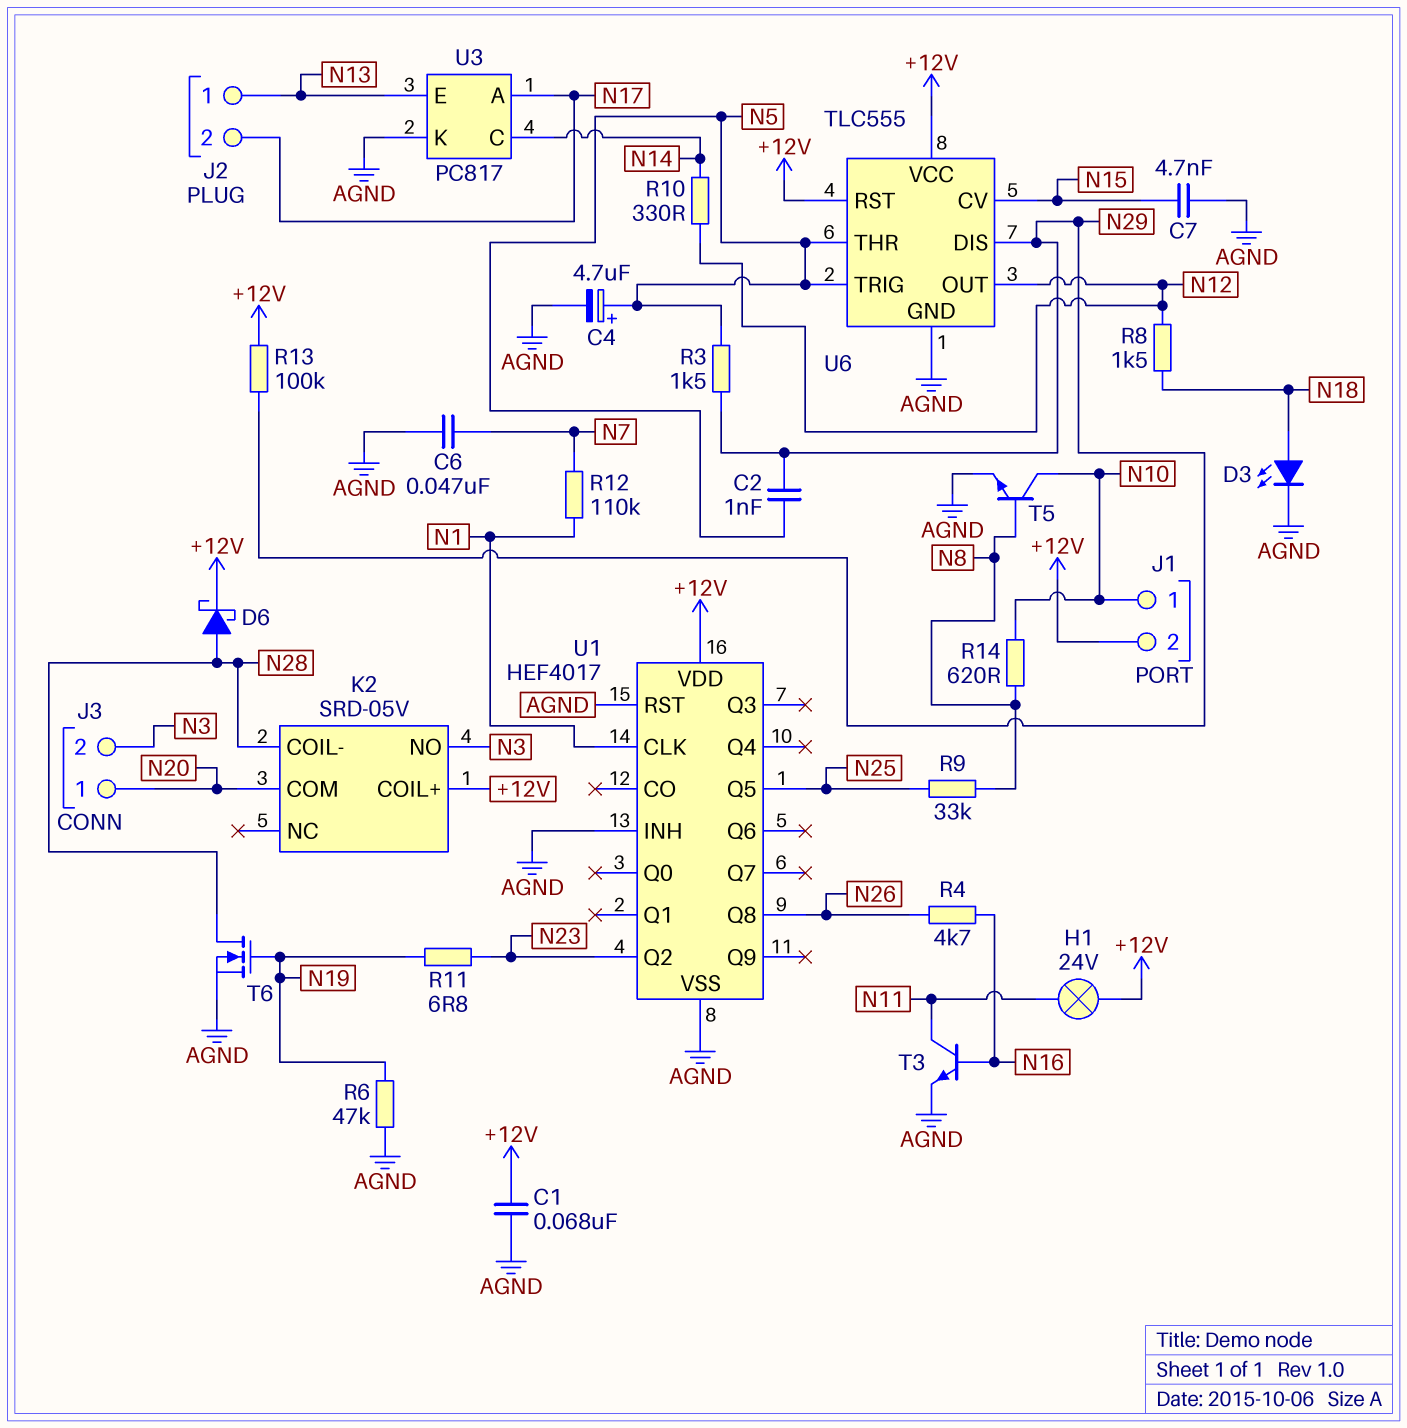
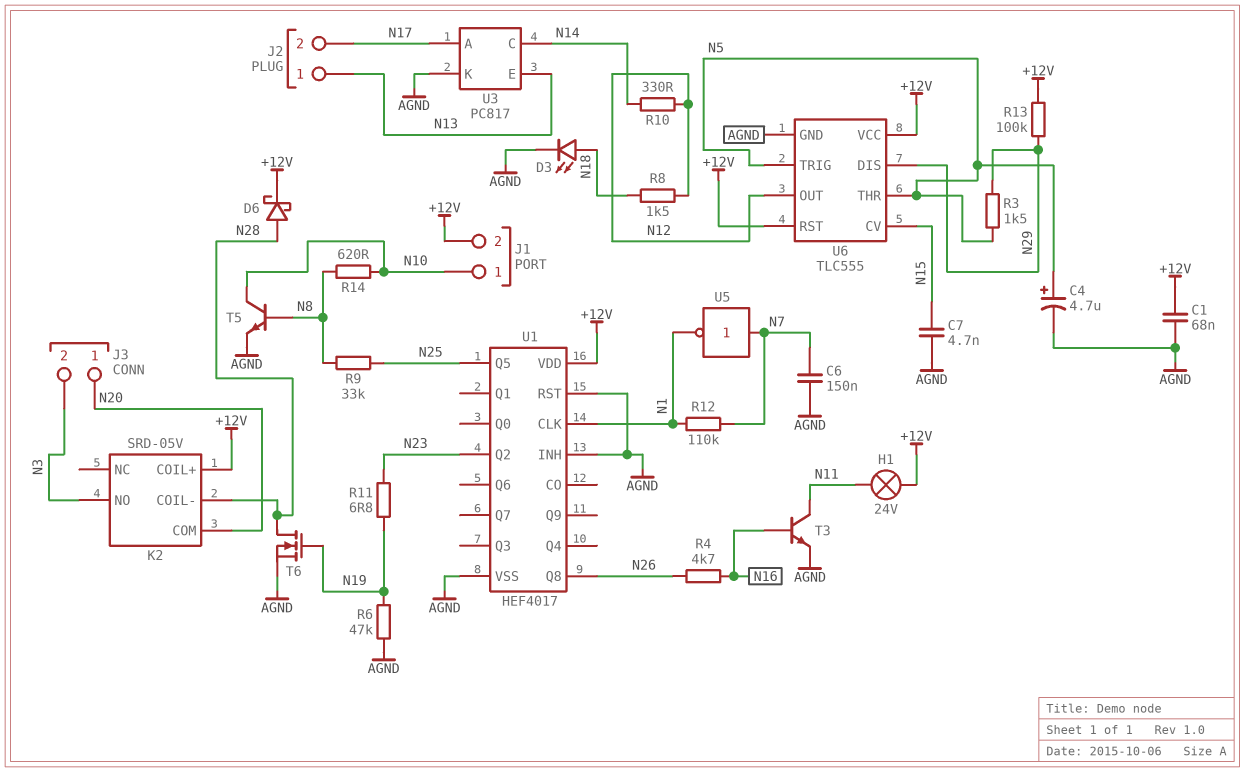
C2: 1nF (N5, N29) -> none
C6: 47nF (AGND, N7) -> 150nF (AGND, N7)
U5: none -> NOT (in N7, out N1)

